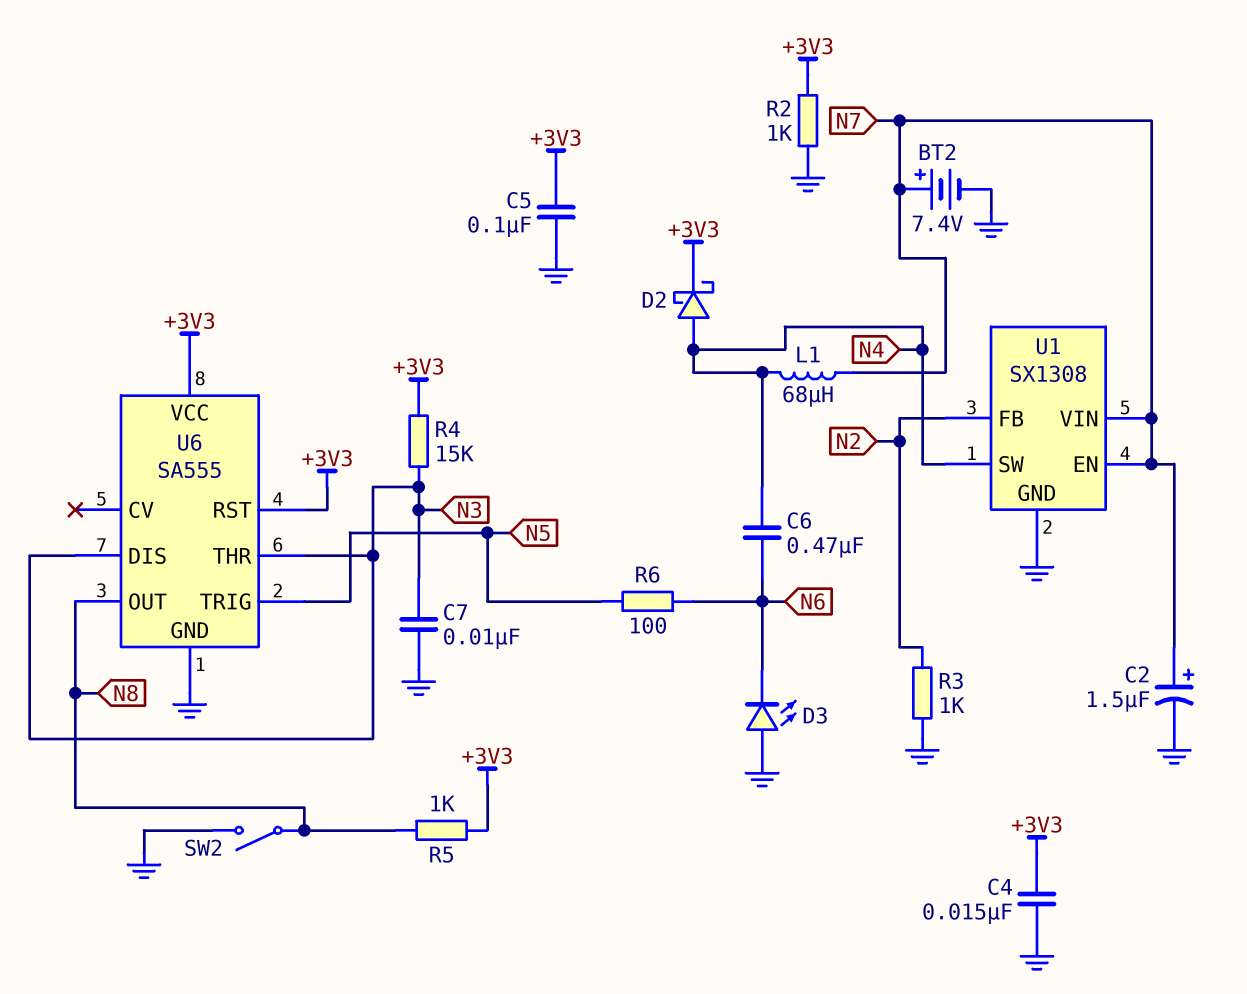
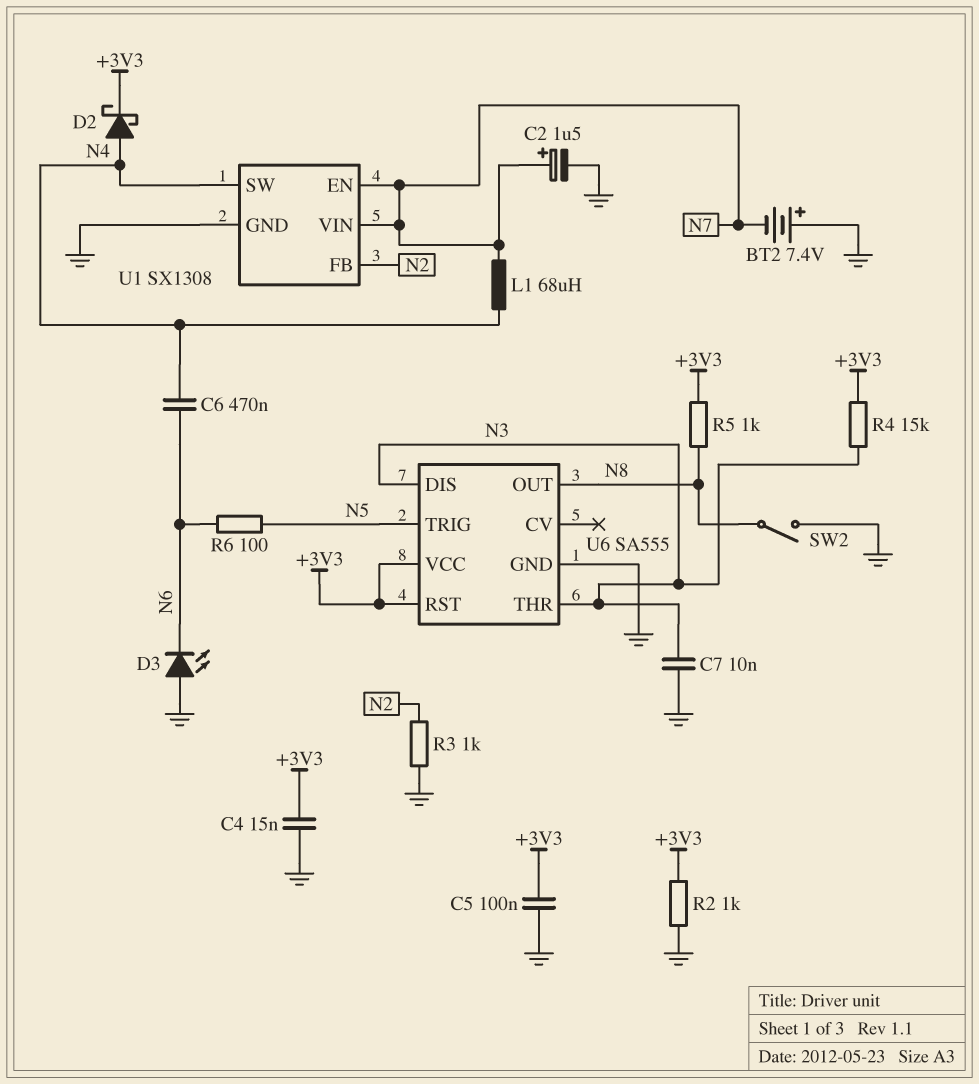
BT2: 7.4V (plus N7, minus GND) -> 7.4V (plus GND, minus N7)

